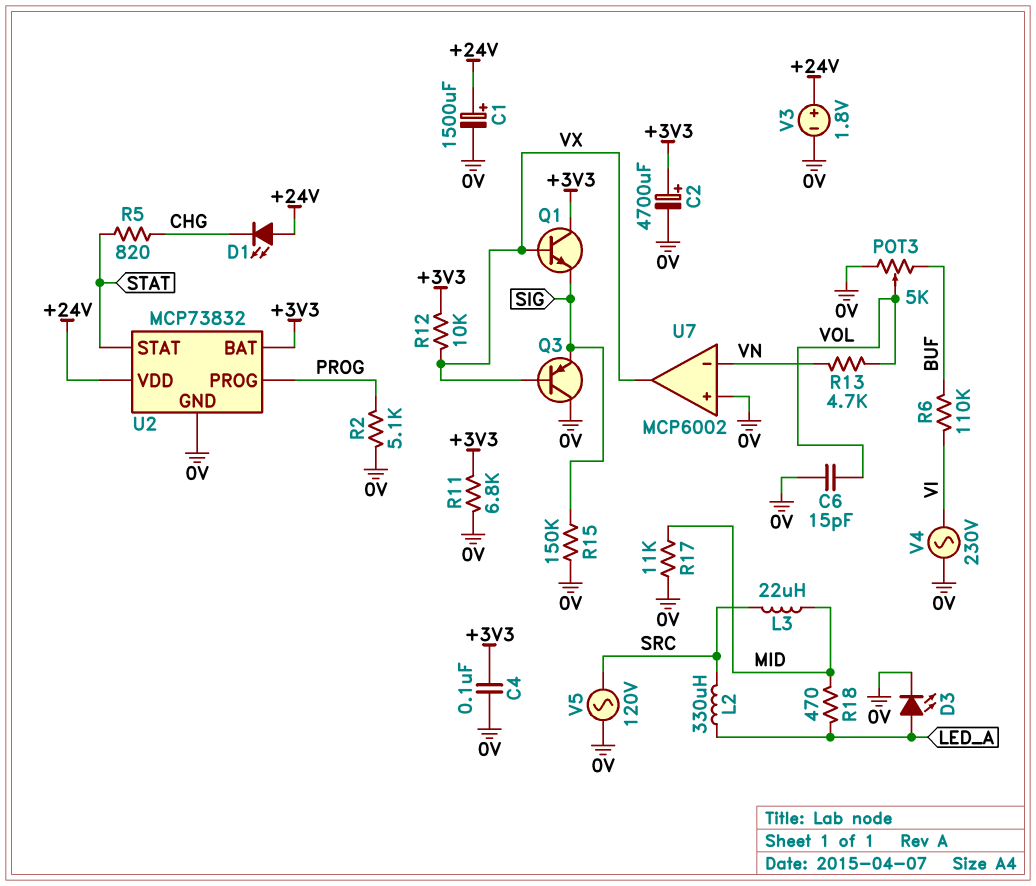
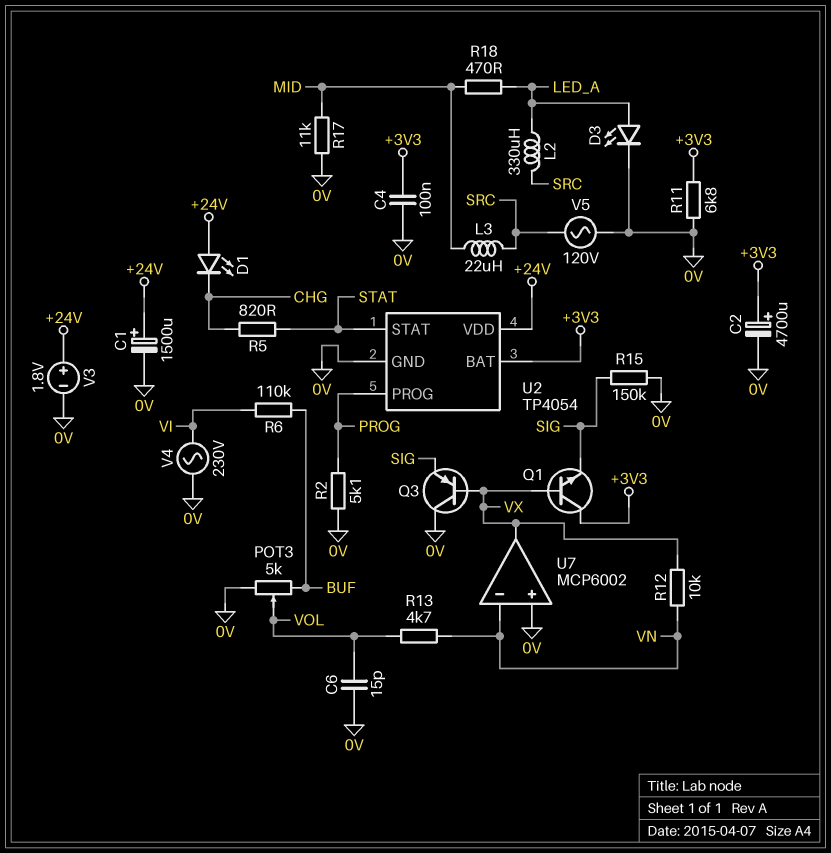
R12: 10k (+3V3, VX) -> 10k (VN, VX)
U2: MCP73832 -> TP4054

